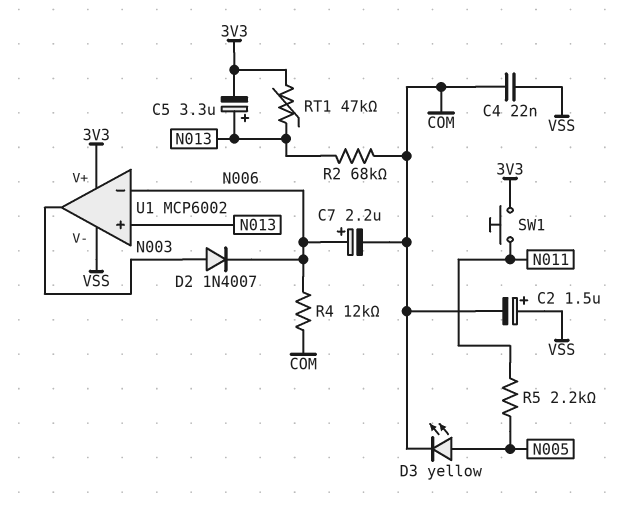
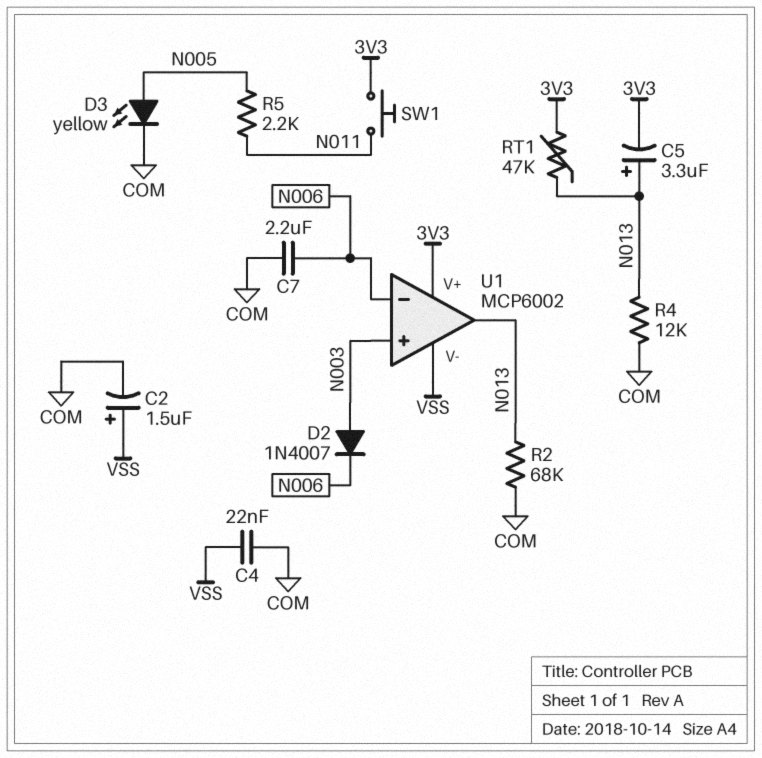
C7: 2.2uF (plus N006, minus COM) -> 2.2uF (COM, N006)
R4: 12k (COM, N006) -> 12k (COM, N013)
U1 pin in+: N013 -> N003
U1 pin out: N003 -> N013

